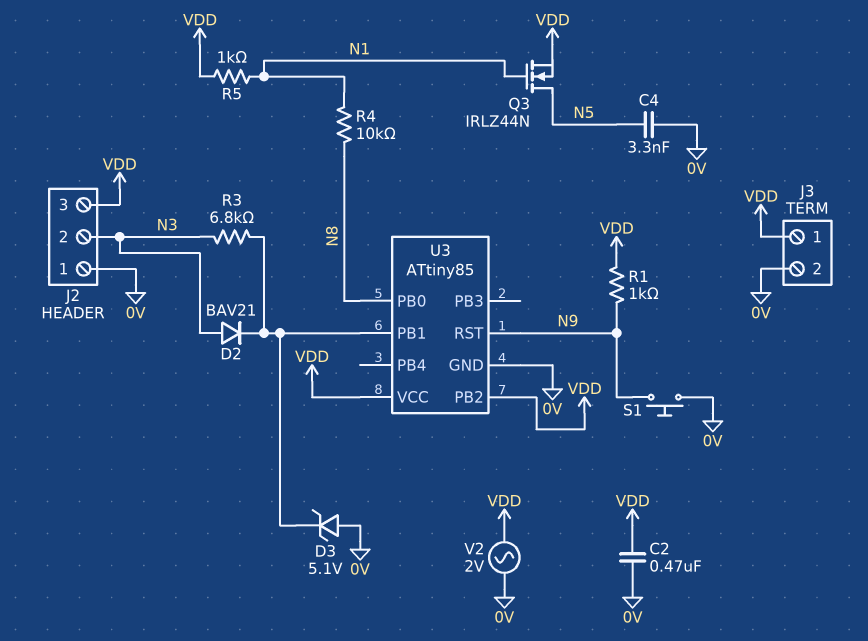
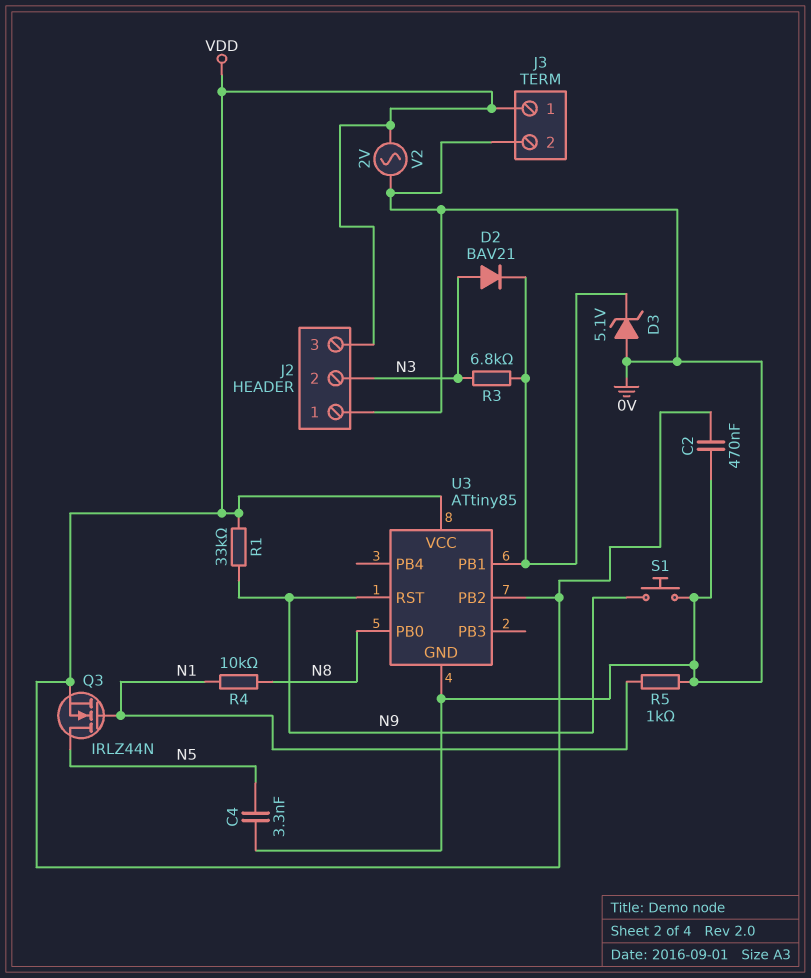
R1: 1k (N9, VDD) -> 33k (N9, VDD)
R5: 1k (N1, VDD) -> 1k (0V, N1)

